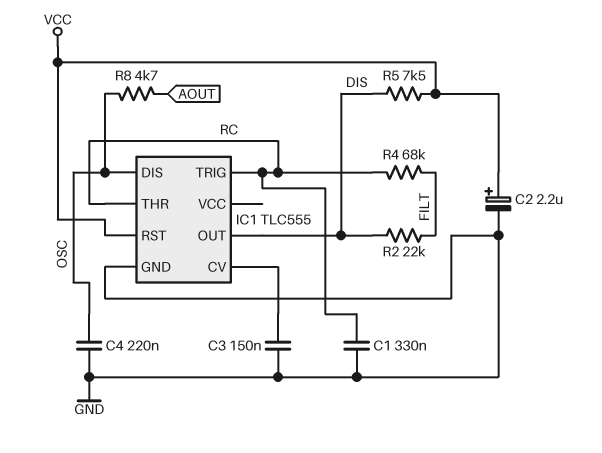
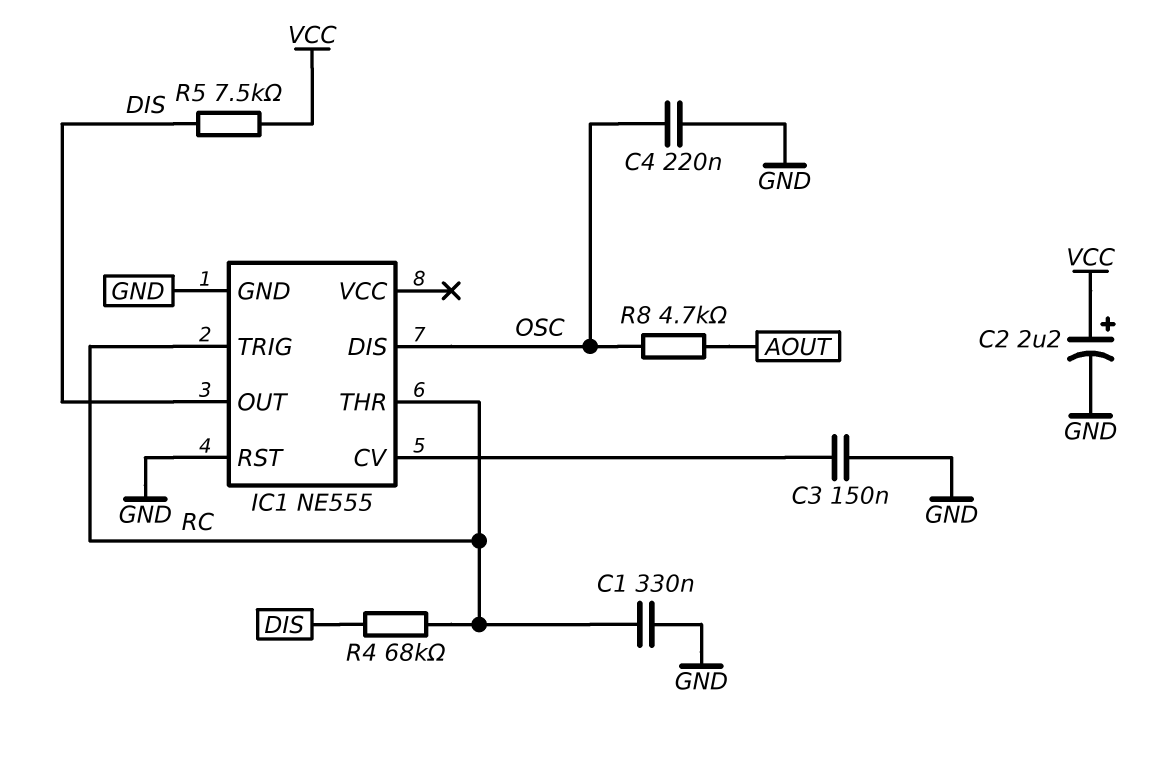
IC1: TLC555 -> NE555
IC1 pin RST: VCC -> GND
R2: 22k (DIS, FILT) -> none
R4: 68k (FILT, RC) -> 68k (DIS, RC)

